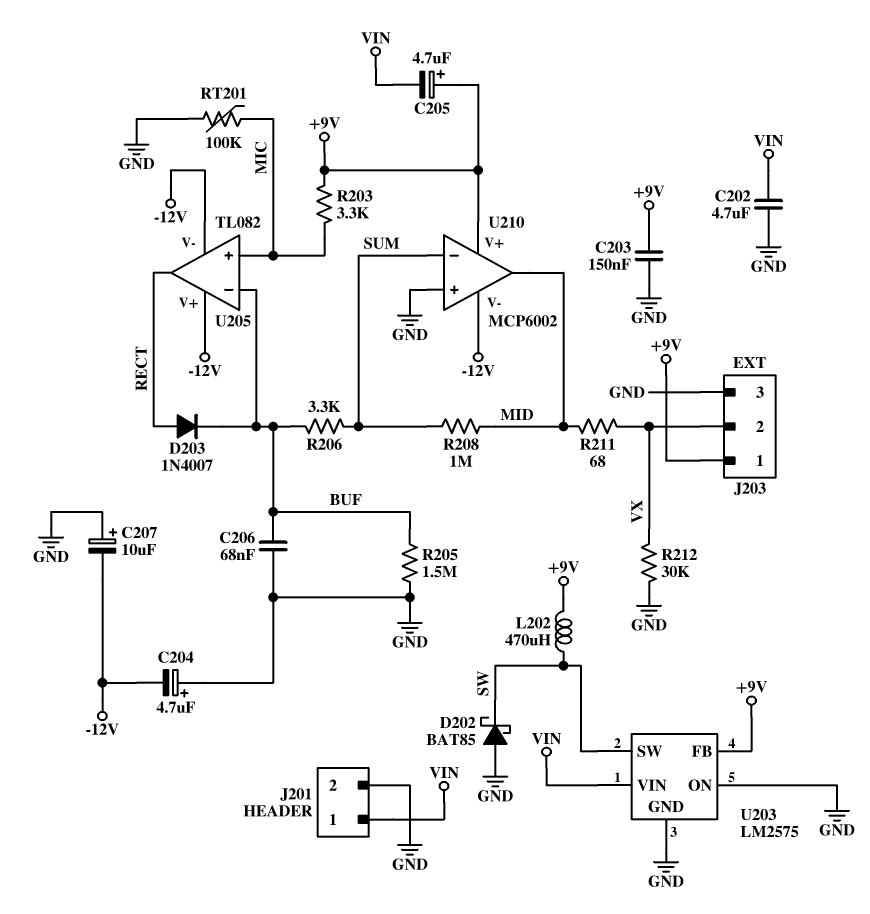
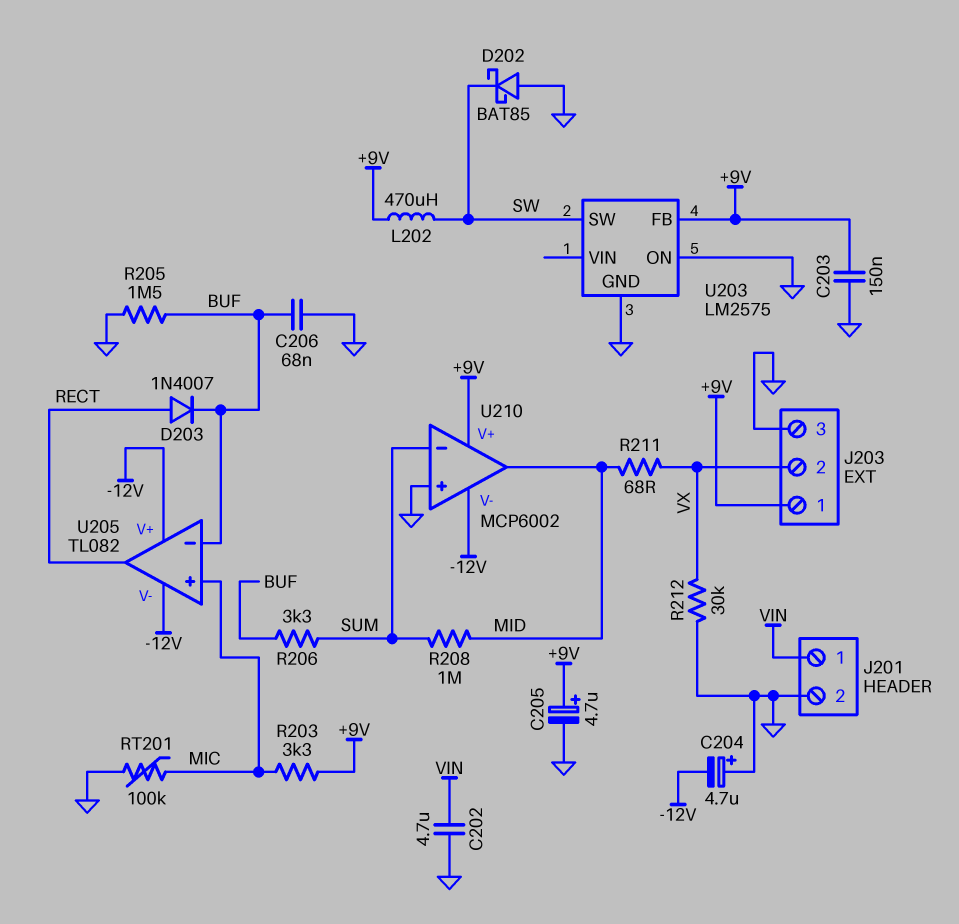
C205: 4.7uF (plus +9V, minus VIN) -> 4.7uF (plus +9V, minus GND)
C207: 10uF (plus GND, minus -12V) -> none
U203 pin VIN: VIN -> none

